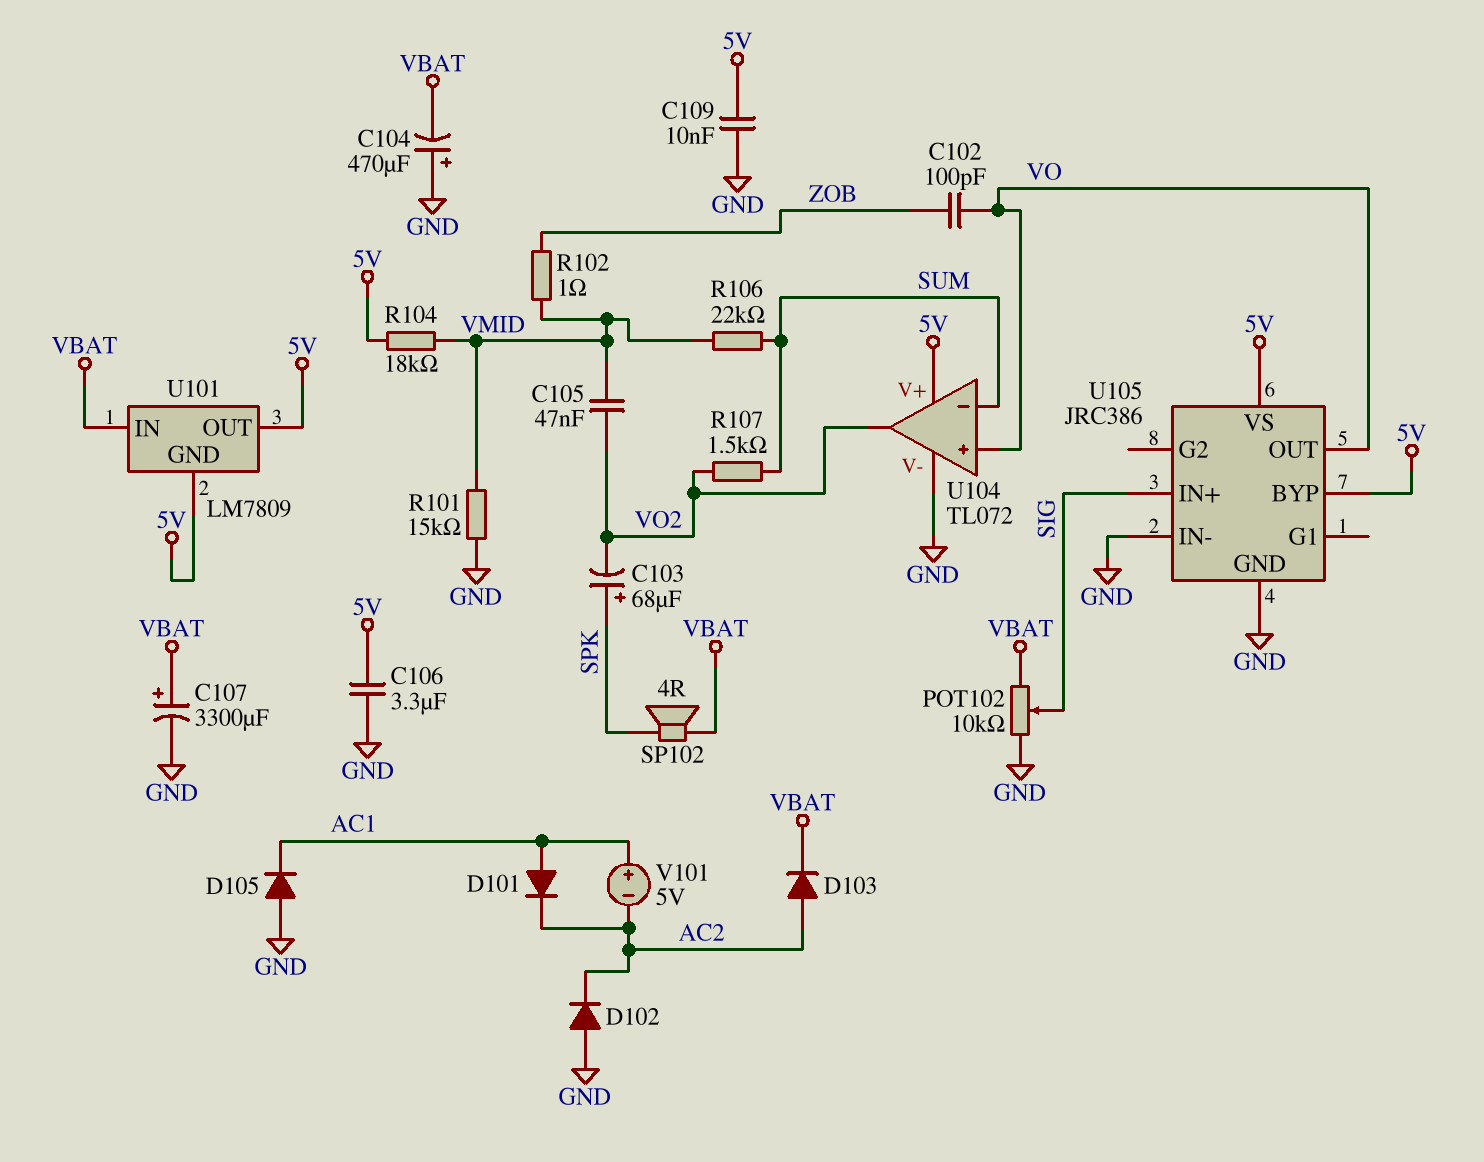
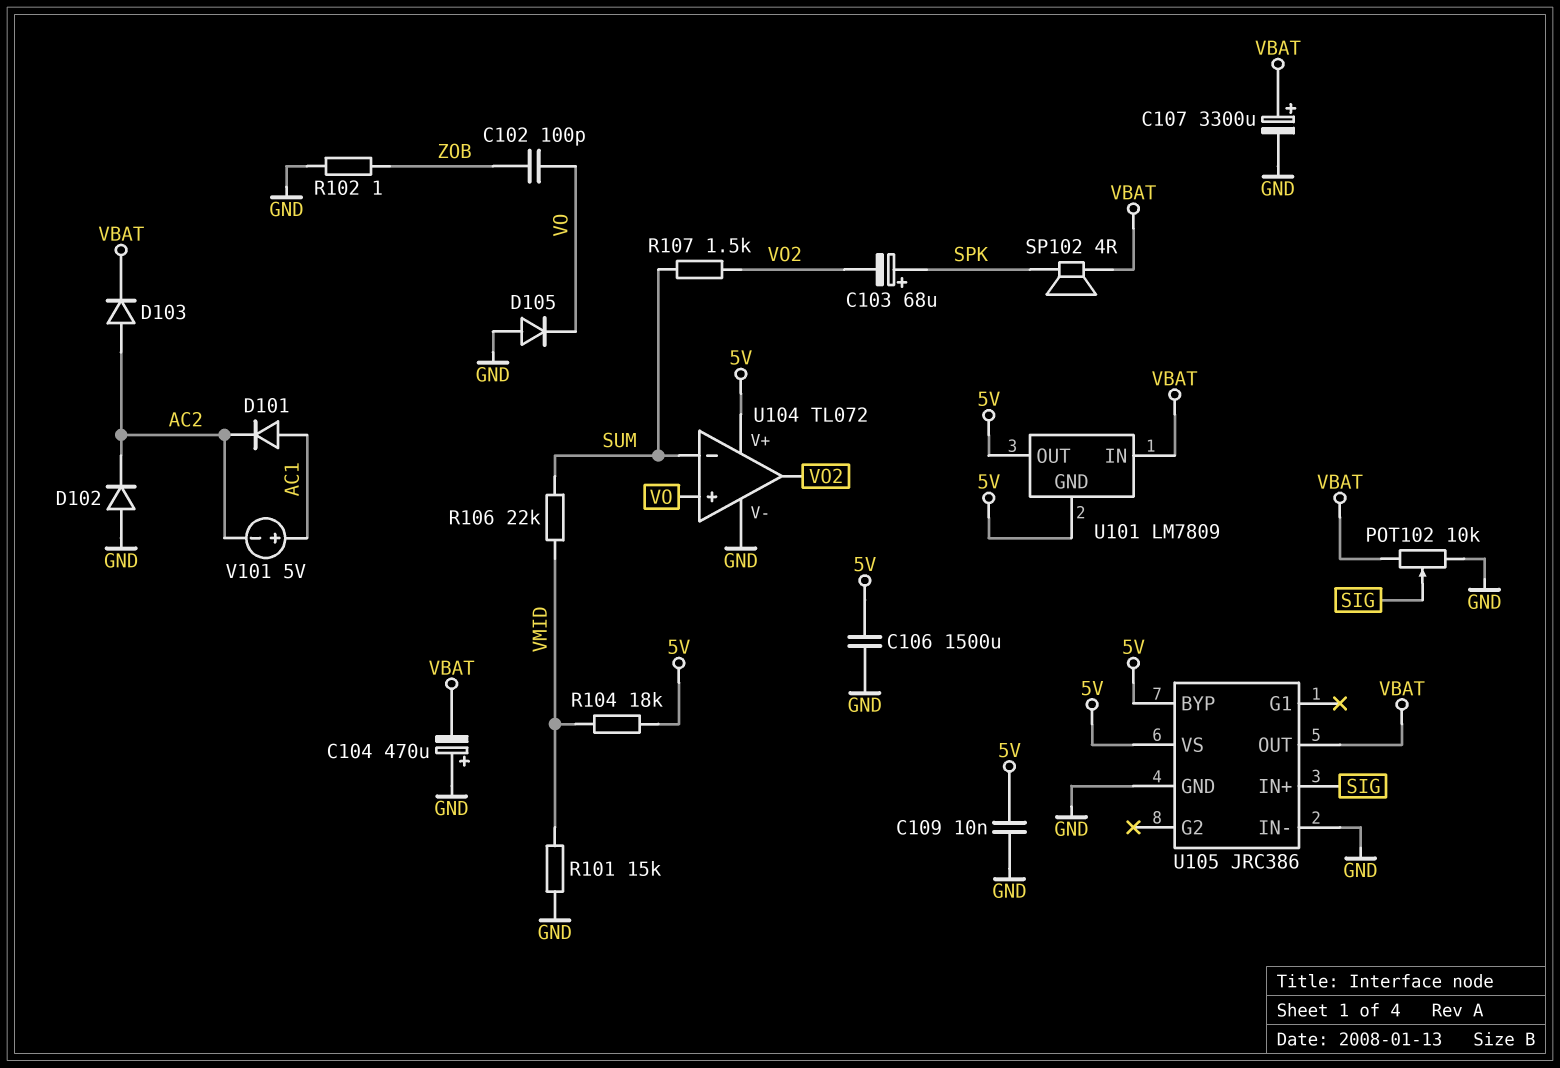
C105: 47nF (VMID, VO2) -> none
C106: 3.3uF (5V, GND) -> 1500uF (5V, GND)
D105: diode (A GND, K AC1) -> diode (A GND, K VO)
R102: 1 (VMID, ZOB) -> 1 (GND, ZOB)
U105 pin OUT: VO -> VBAT

